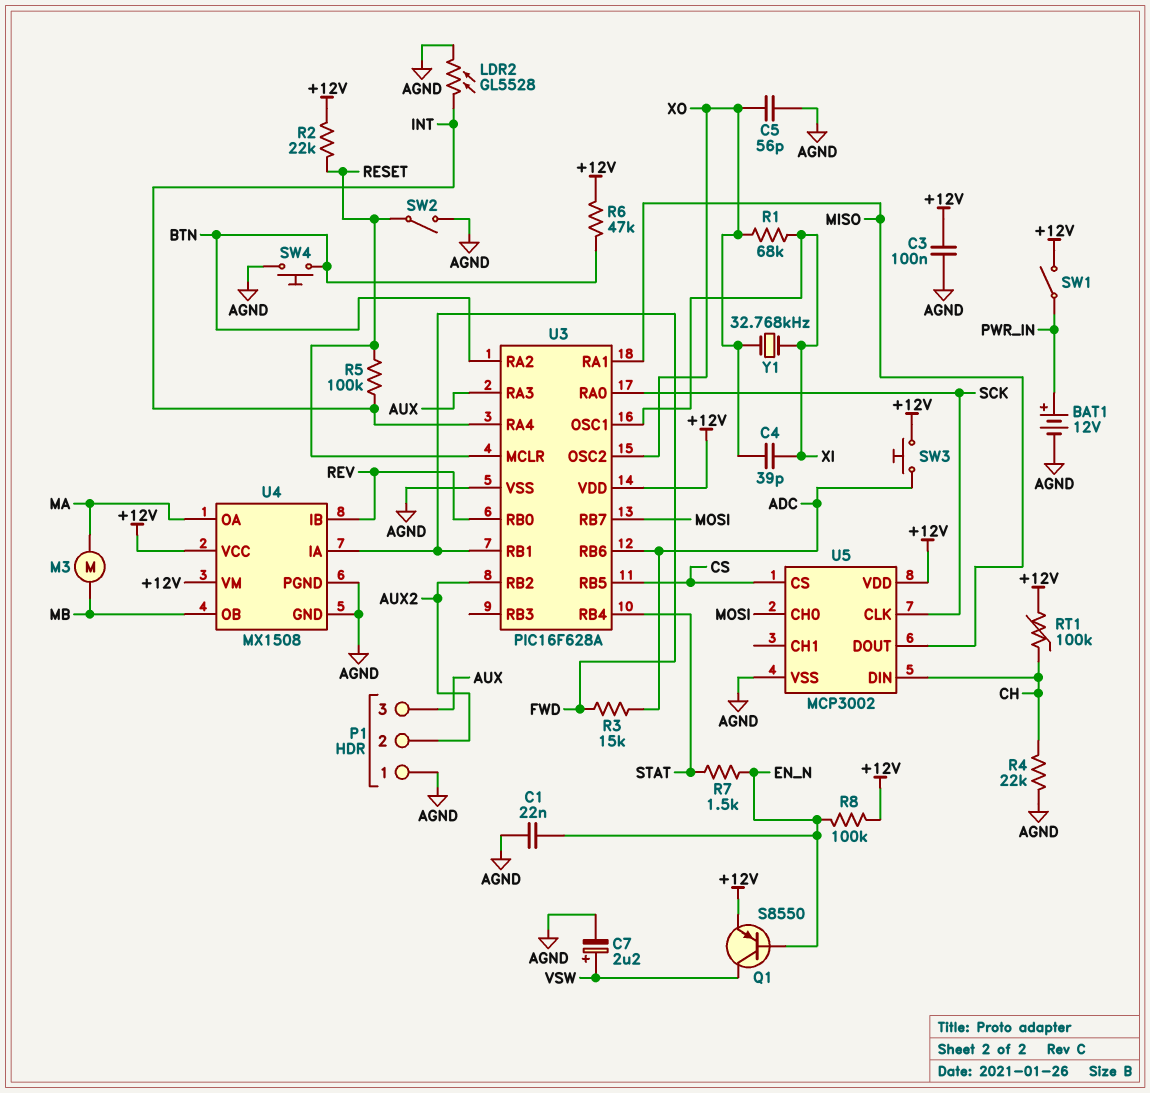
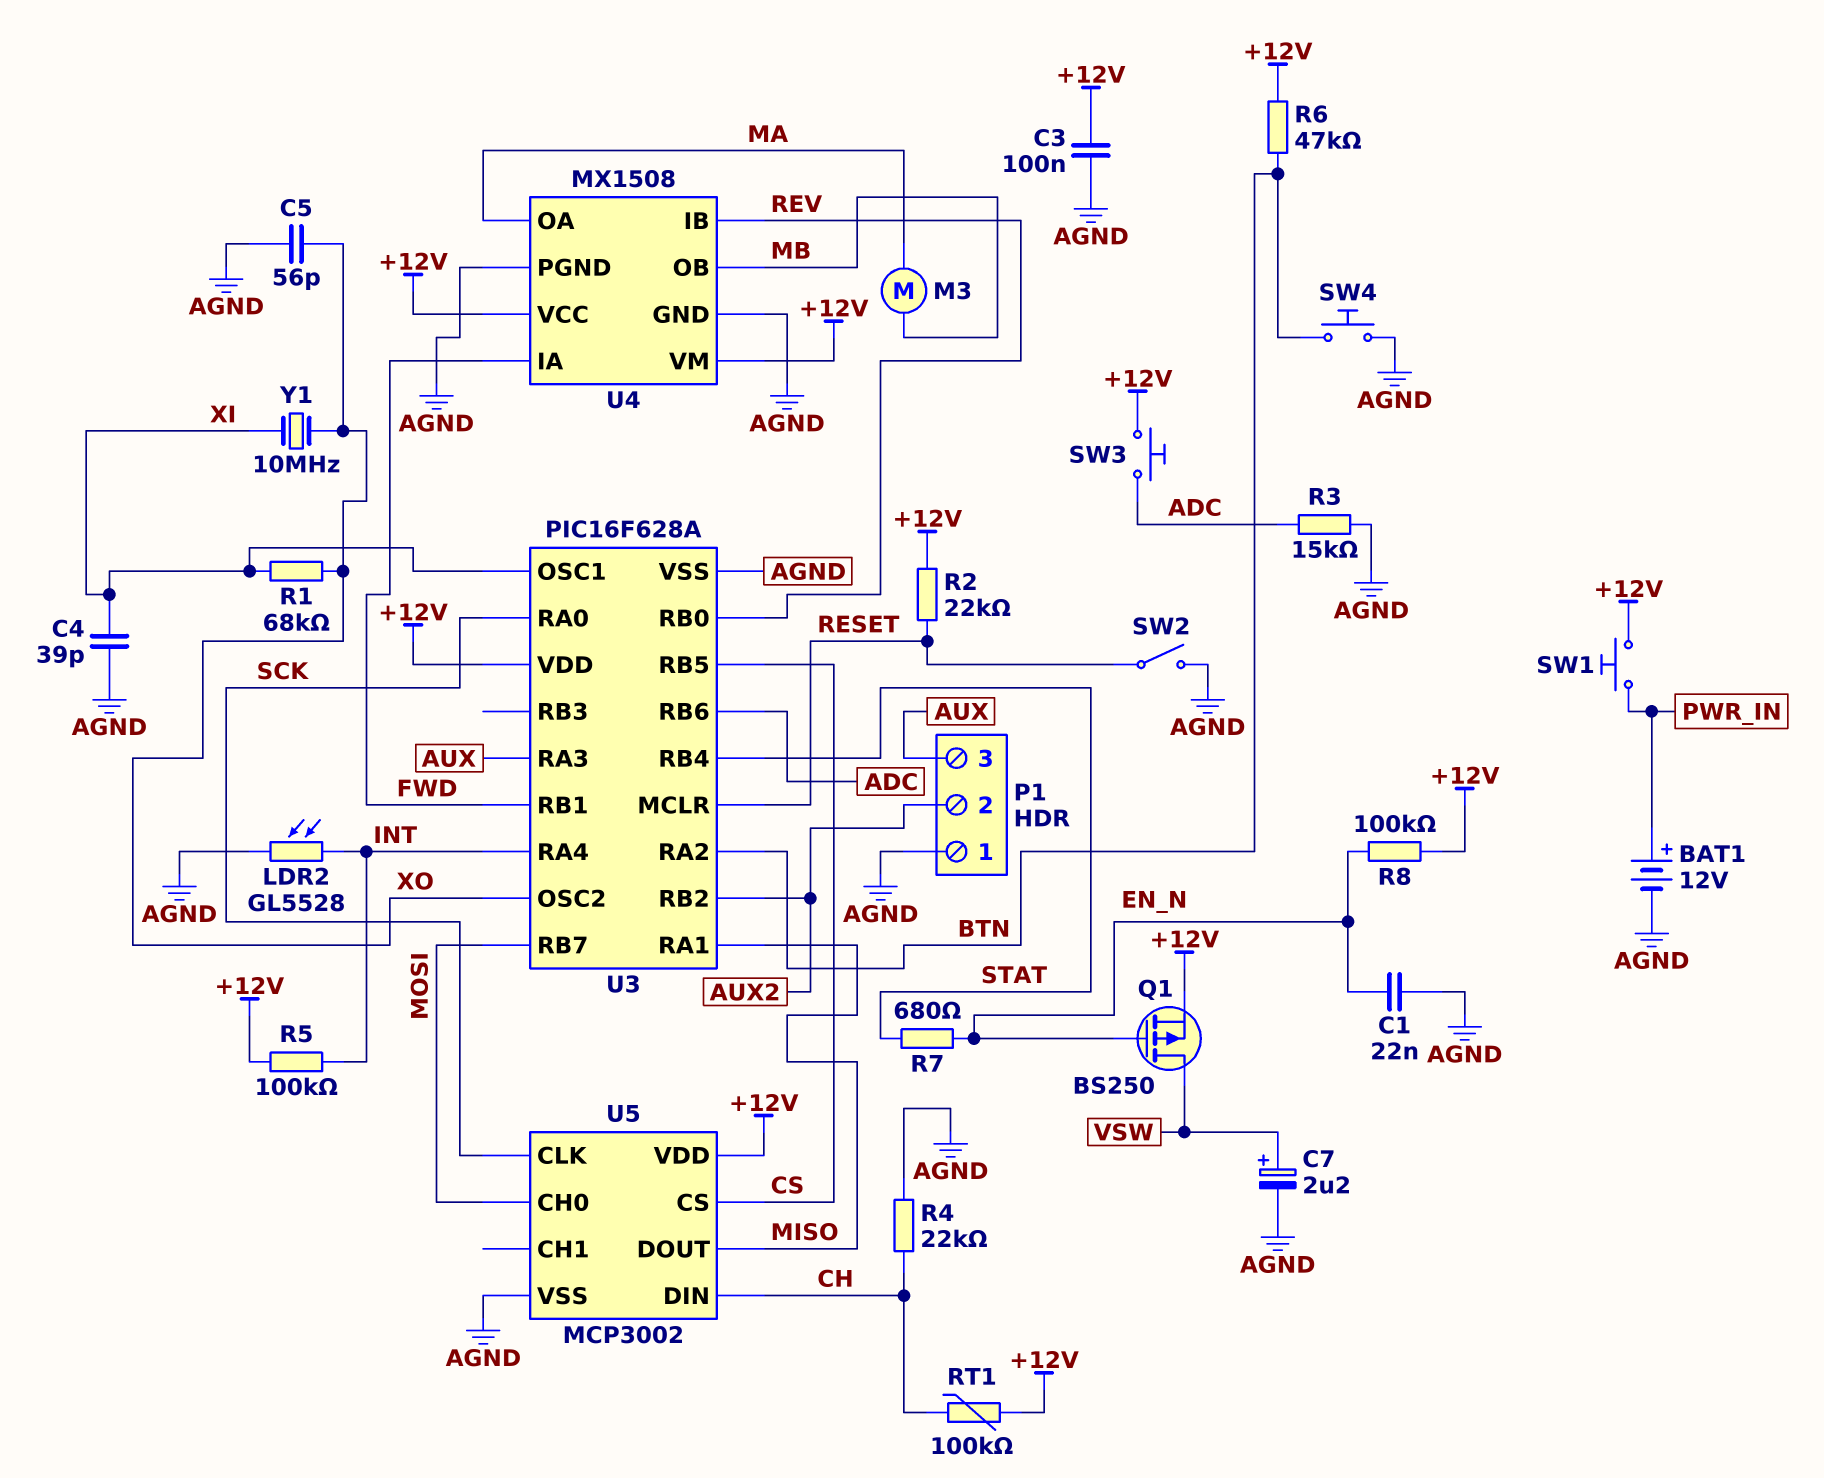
C4: 39pF (XI, XO) -> 39pF (AGND, XI)
Q1: PNP S8550 (B EN_N, C VSW, E +12V) -> PMOS BS250 (G EN_N, D VSW, S +12V)
R3: 15k (ADC, FWD) -> 15k (ADC, AGND)
R5: 100k (INT, RESET) -> 100k (+12V, INT)
R7: 1.5k (EN_N, STAT) -> 680 (EN_N, STAT)
SW1: switch (+12V, PWR_IN) -> button (+12V, PWR_IN)
Y1: 32.768kHz (XI, XO) -> 10MHz (XI, XO)

